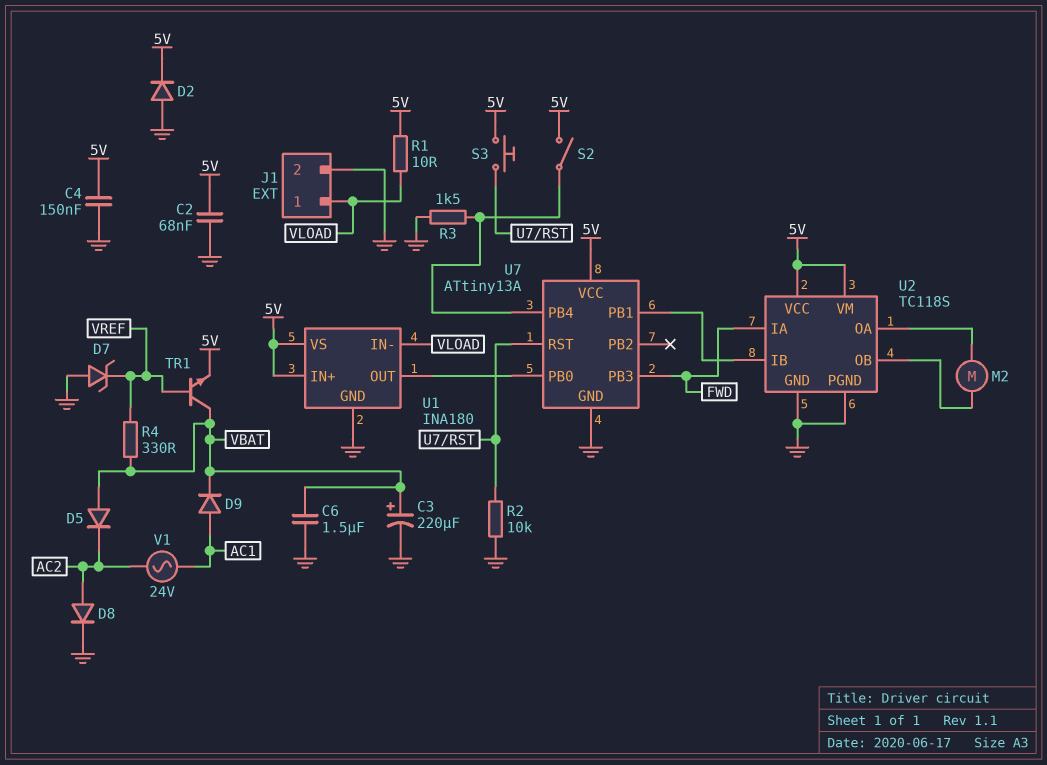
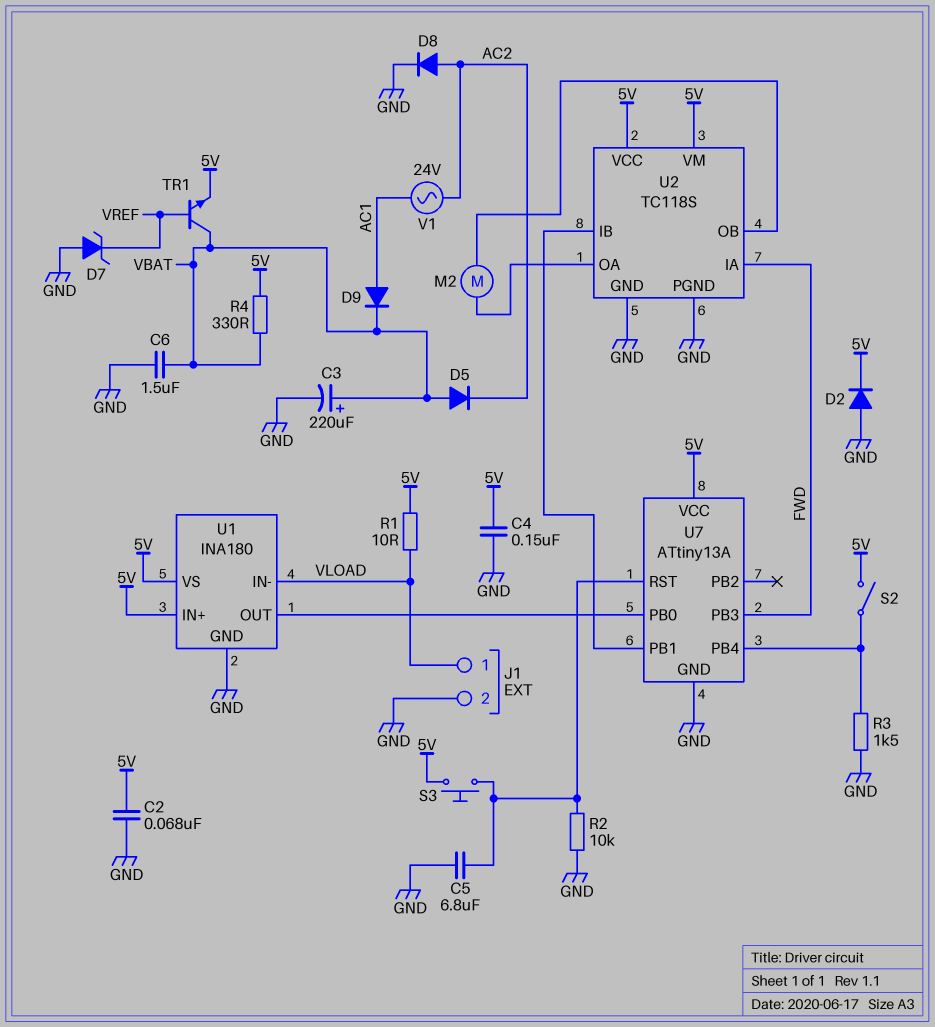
C5: none -> 6.8uF (GND, U7/RST)
R4: 330 (VBAT, VREF) -> 330 (5V, VBAT)

